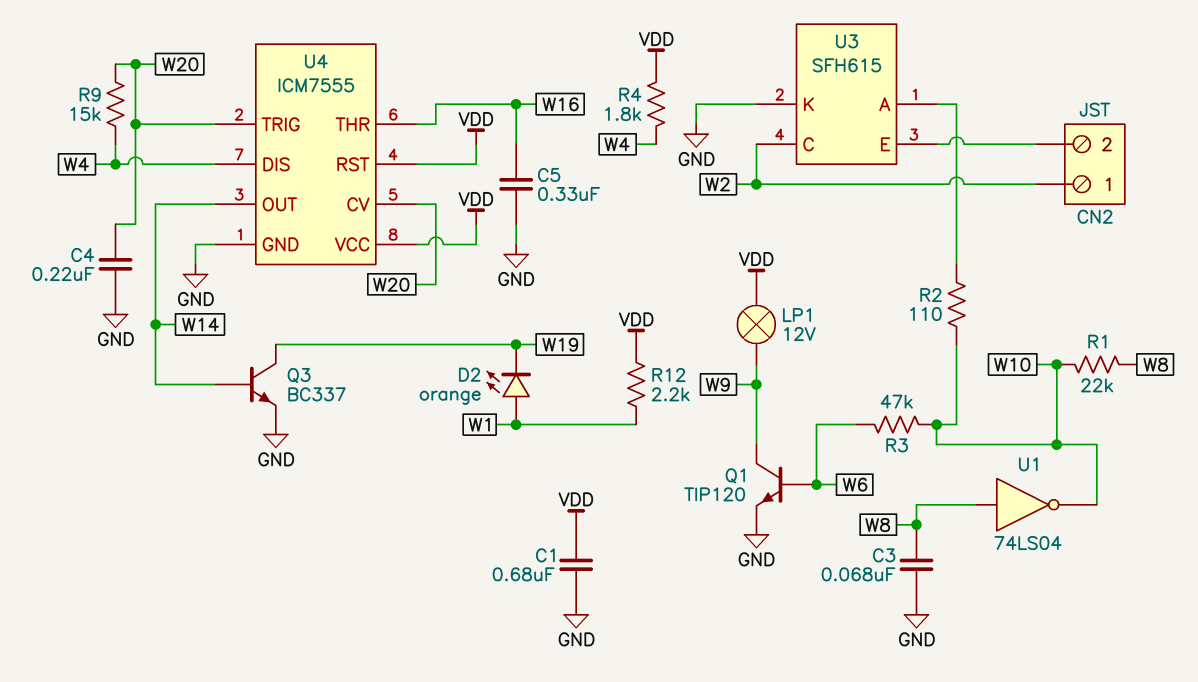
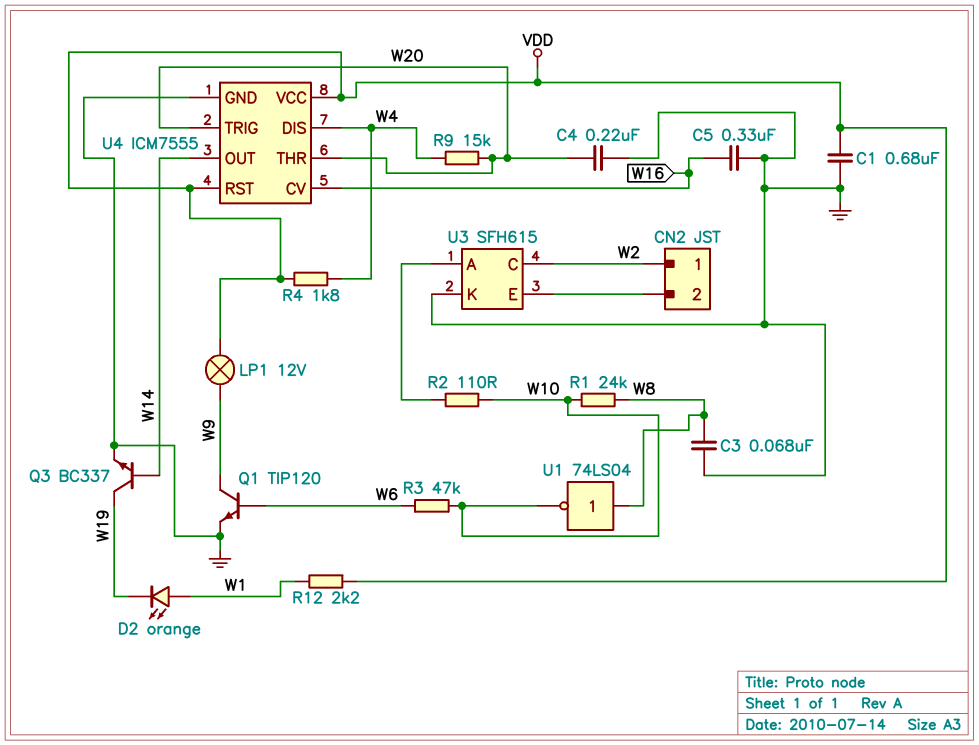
R1: 22k (W8, W10) -> 24k (W8, W10)
U4 pin CV: W20 -> W16
U4 pin THR: W16 -> W20

